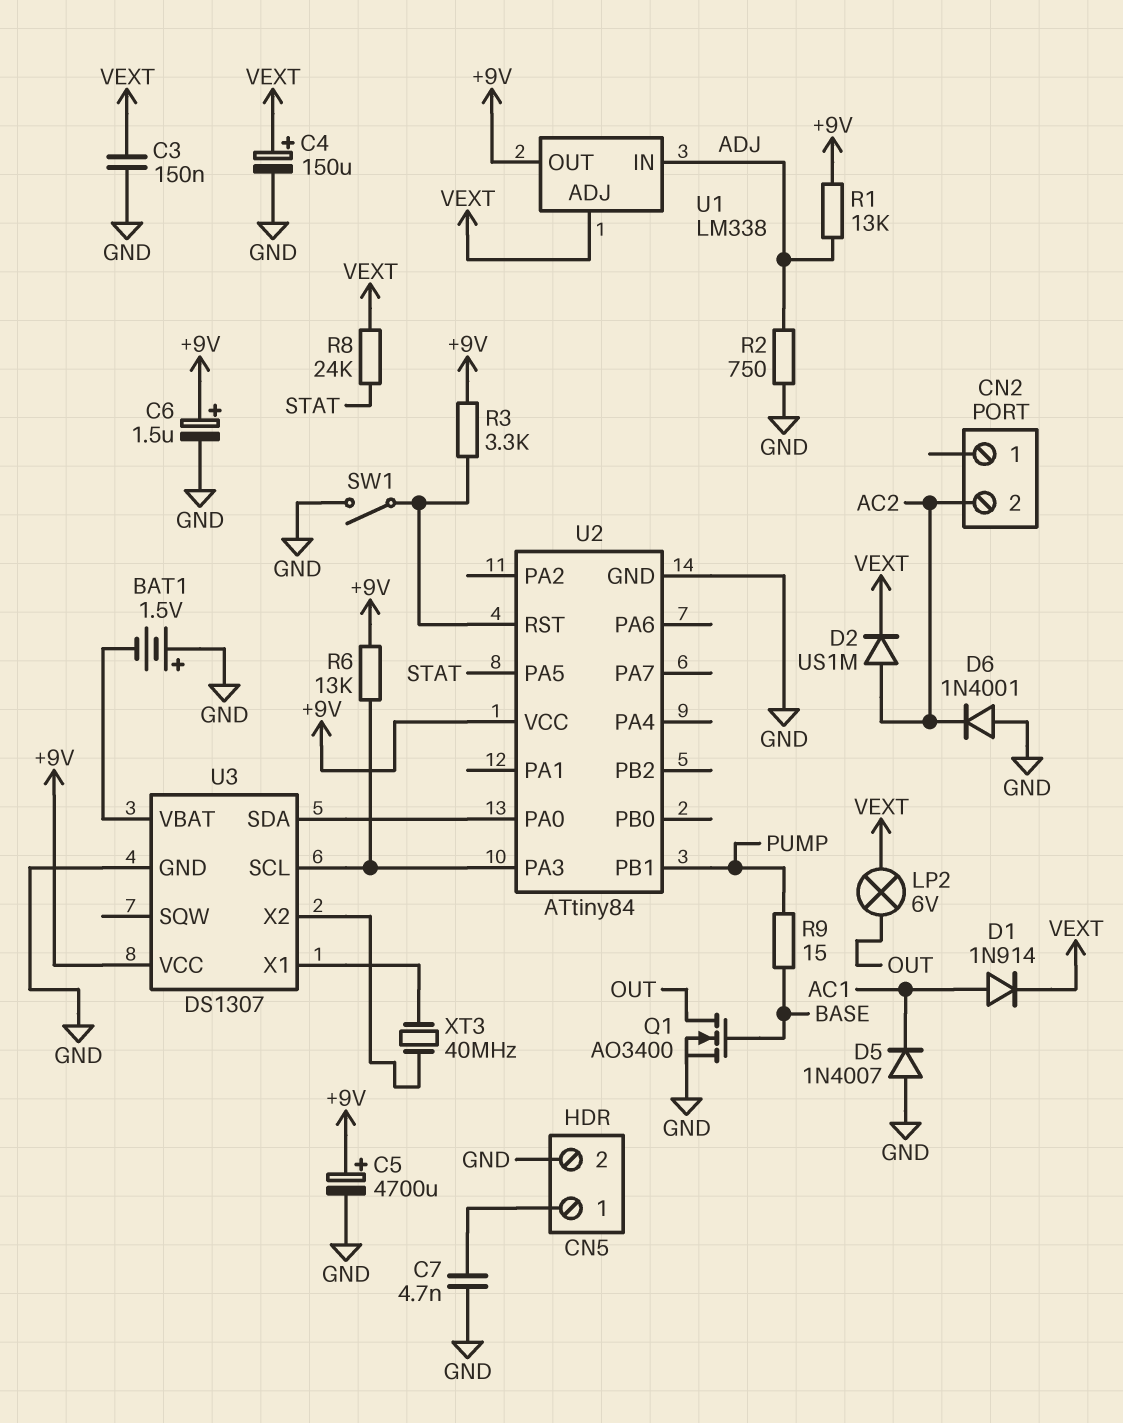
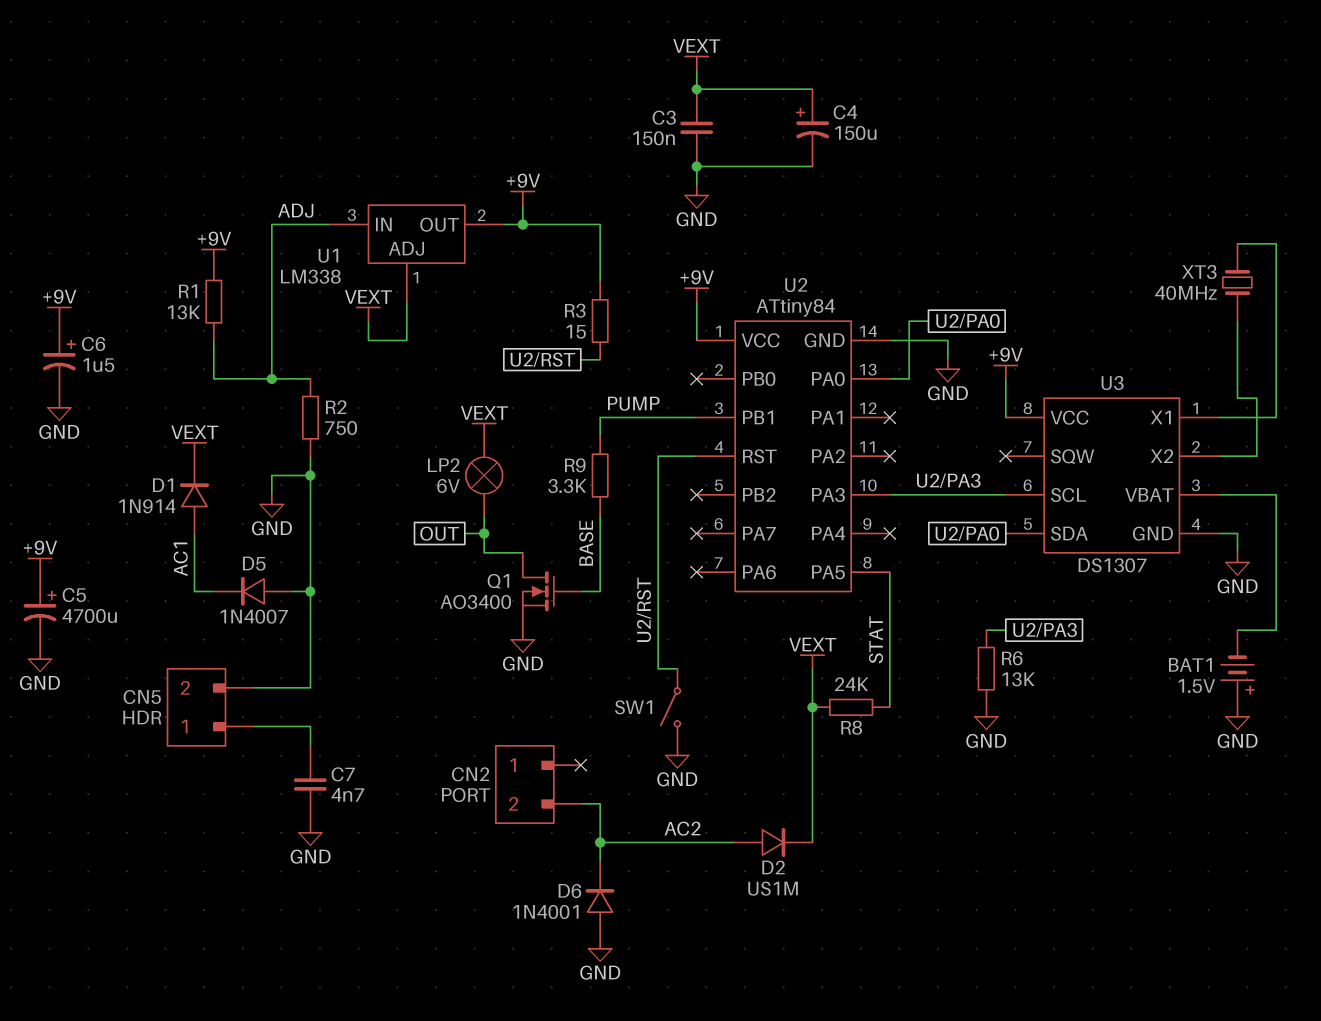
R3: 3.3k (+9V, U2/RST) -> 15 (+9V, U2/RST)
R6: 13k (+9V, U2/PA3) -> 13k (GND, U2/PA3)
R9: 15 (BASE, PUMP) -> 3.3k (BASE, PUMP)

